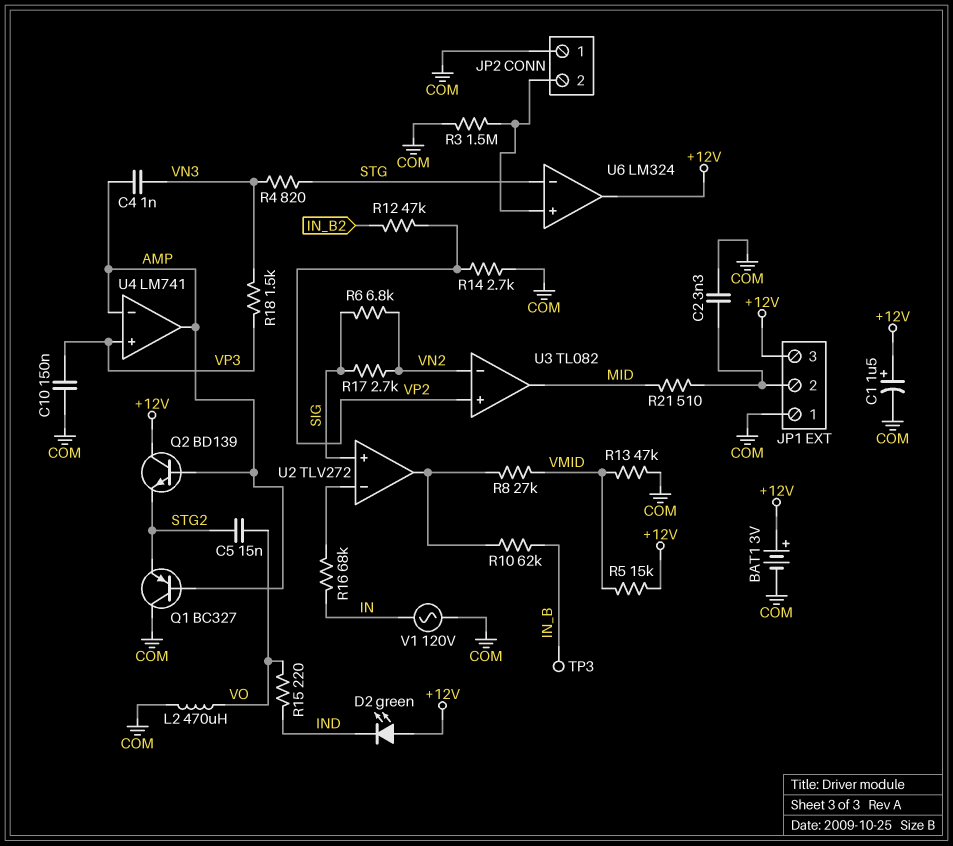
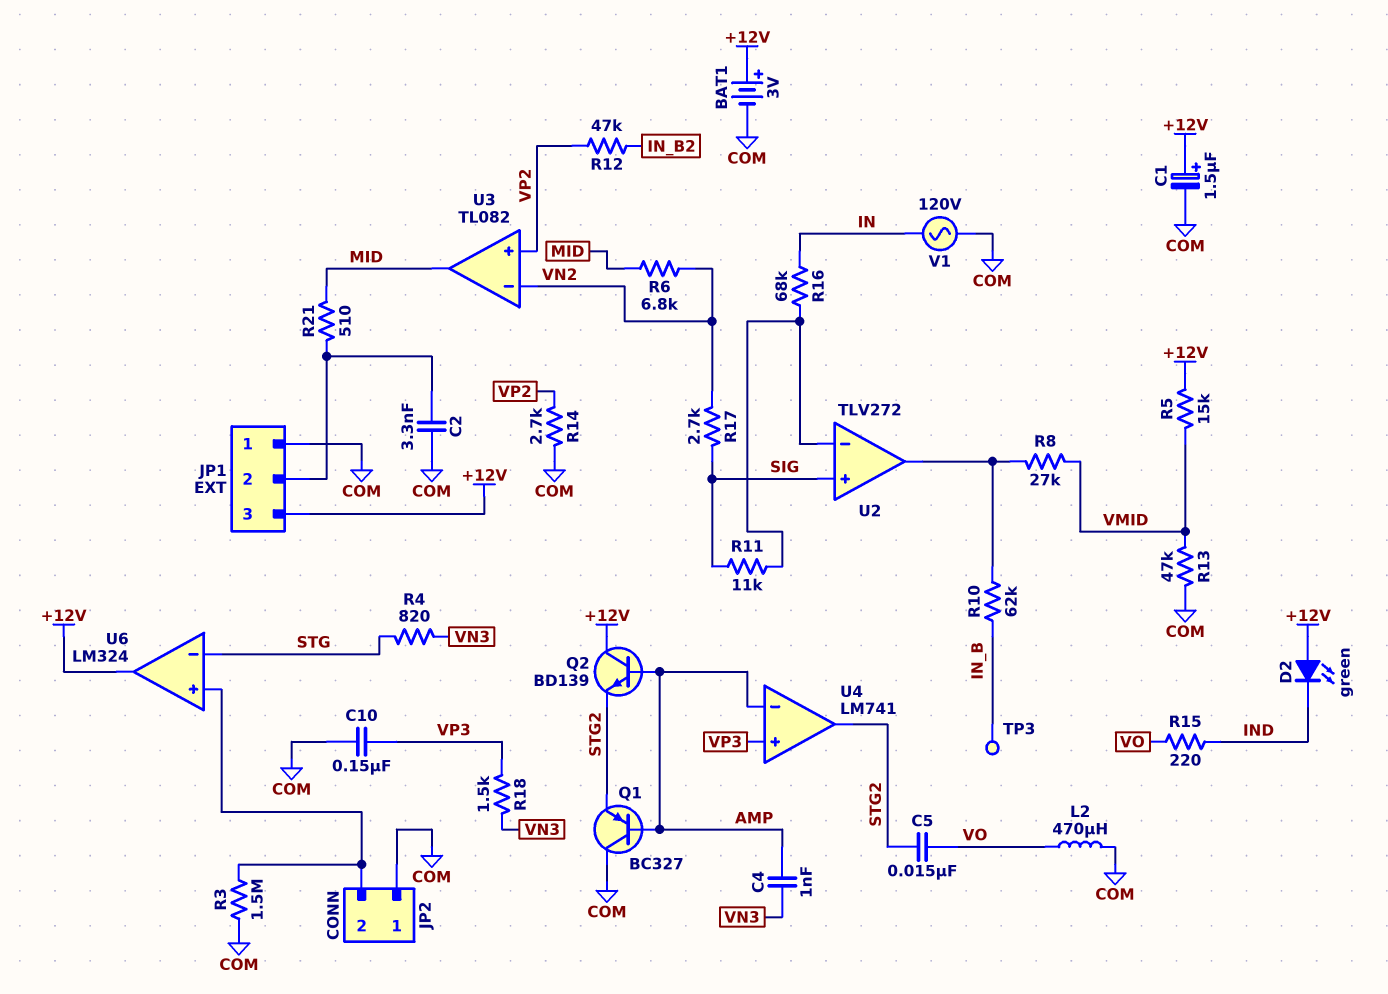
R6: 6.8k (SIG, VN2) -> 6.8k (MID, VN2)
R11: none -> 11k (SIG, U2/in-)
U4 pin out: AMP -> STG2

